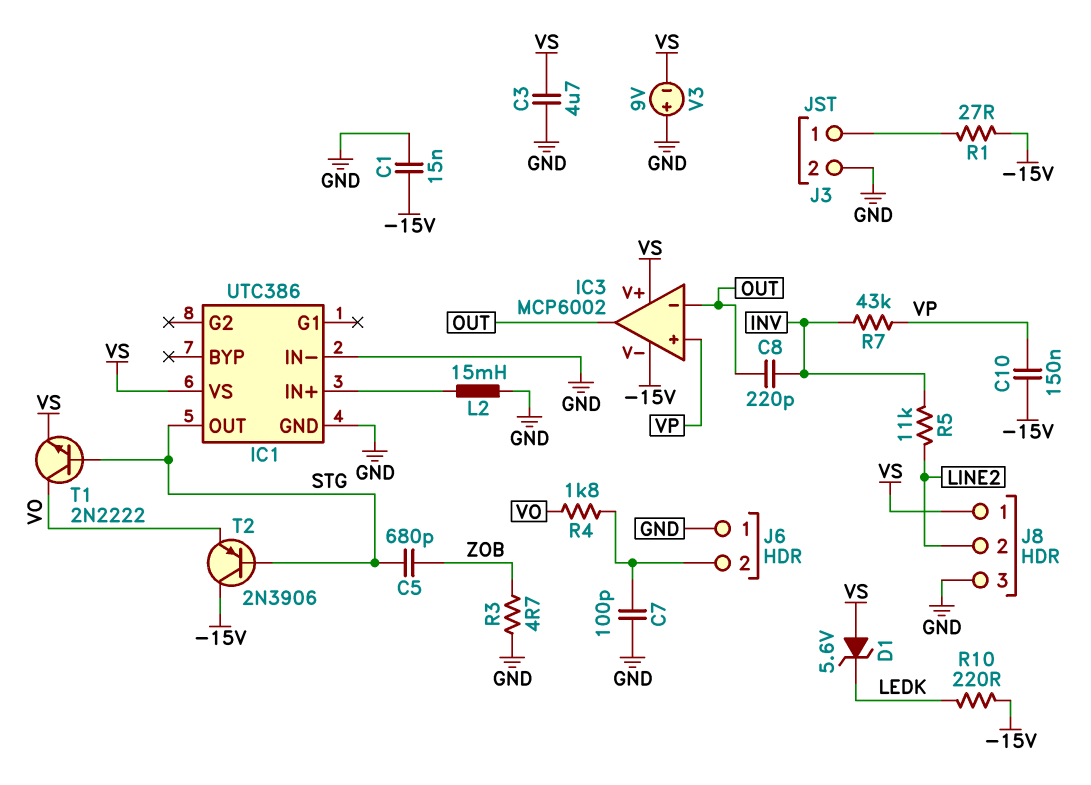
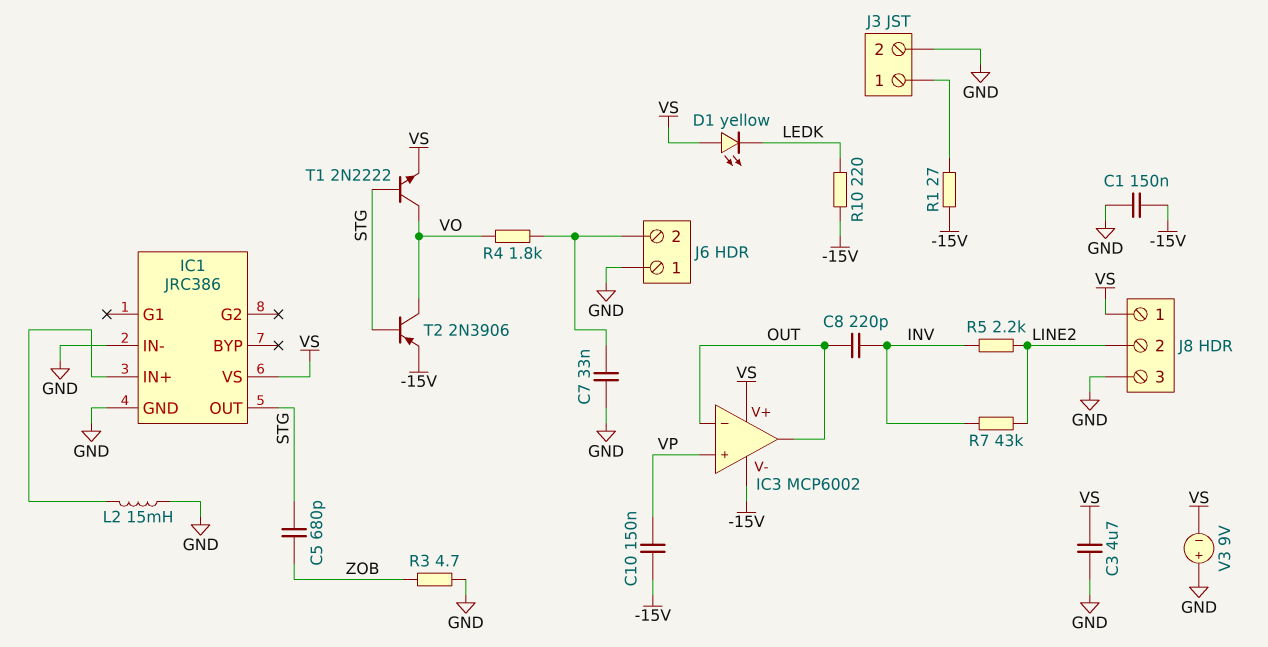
C1: 15nF (-15V, GND) -> 150nF (-15V, GND)
C7: 100pF (GND, J6/2) -> 33nF (GND, J6/2)
D1: zener 5.6V (A VS, K LEDK) -> LED yellow (A VS, K LEDK)
IC1: UTC386 -> JRC386
R5: 11k (INV, LINE2) -> 2.2k (INV, LINE2)
R7: 43k (INV, VP) -> 43k (INV, LINE2)
T2: PNP 2N3906 (B STG, C -15V, E VO) -> PNP 2N3906 (B STG, C VO, E -15V)

